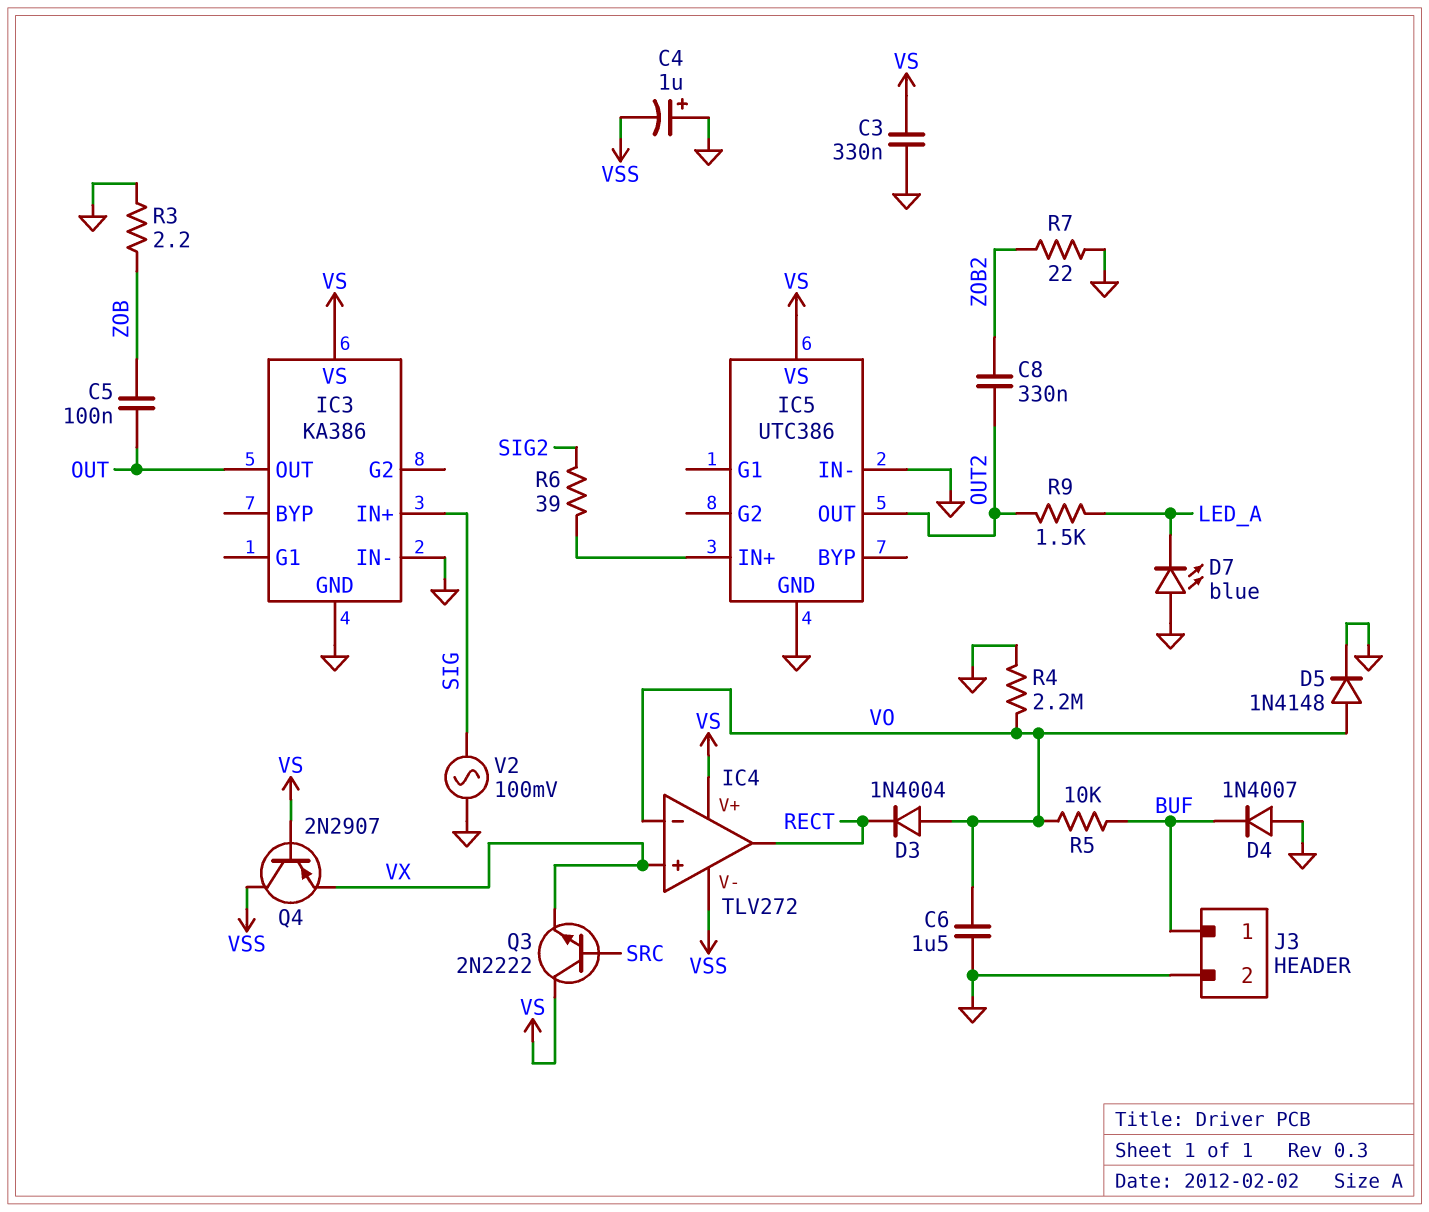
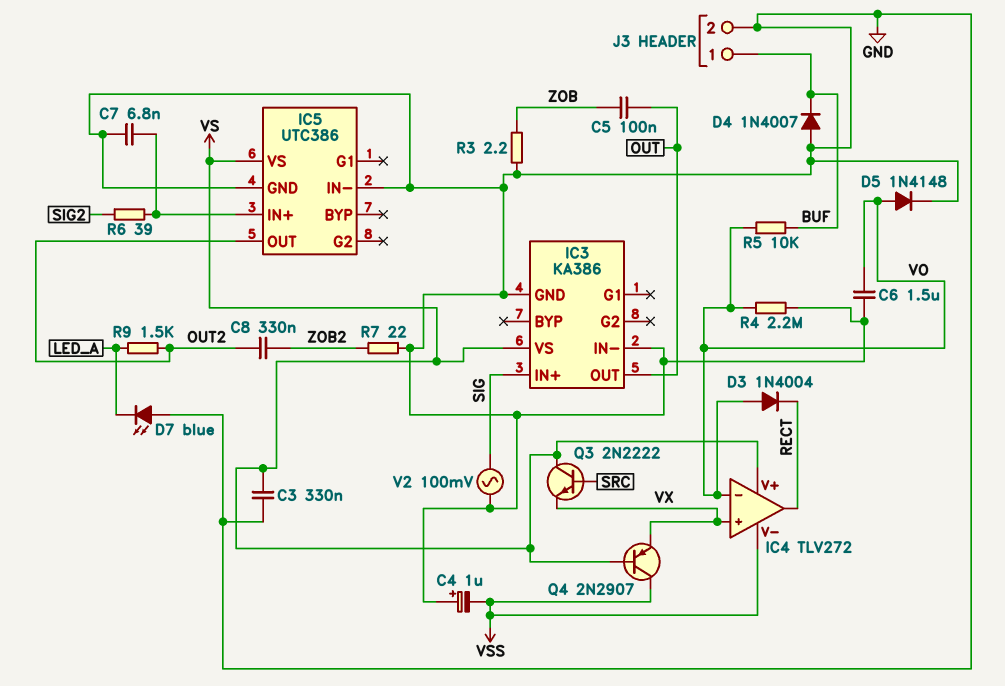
C7: none -> 6.8nF (GND, IC5/IN+)

